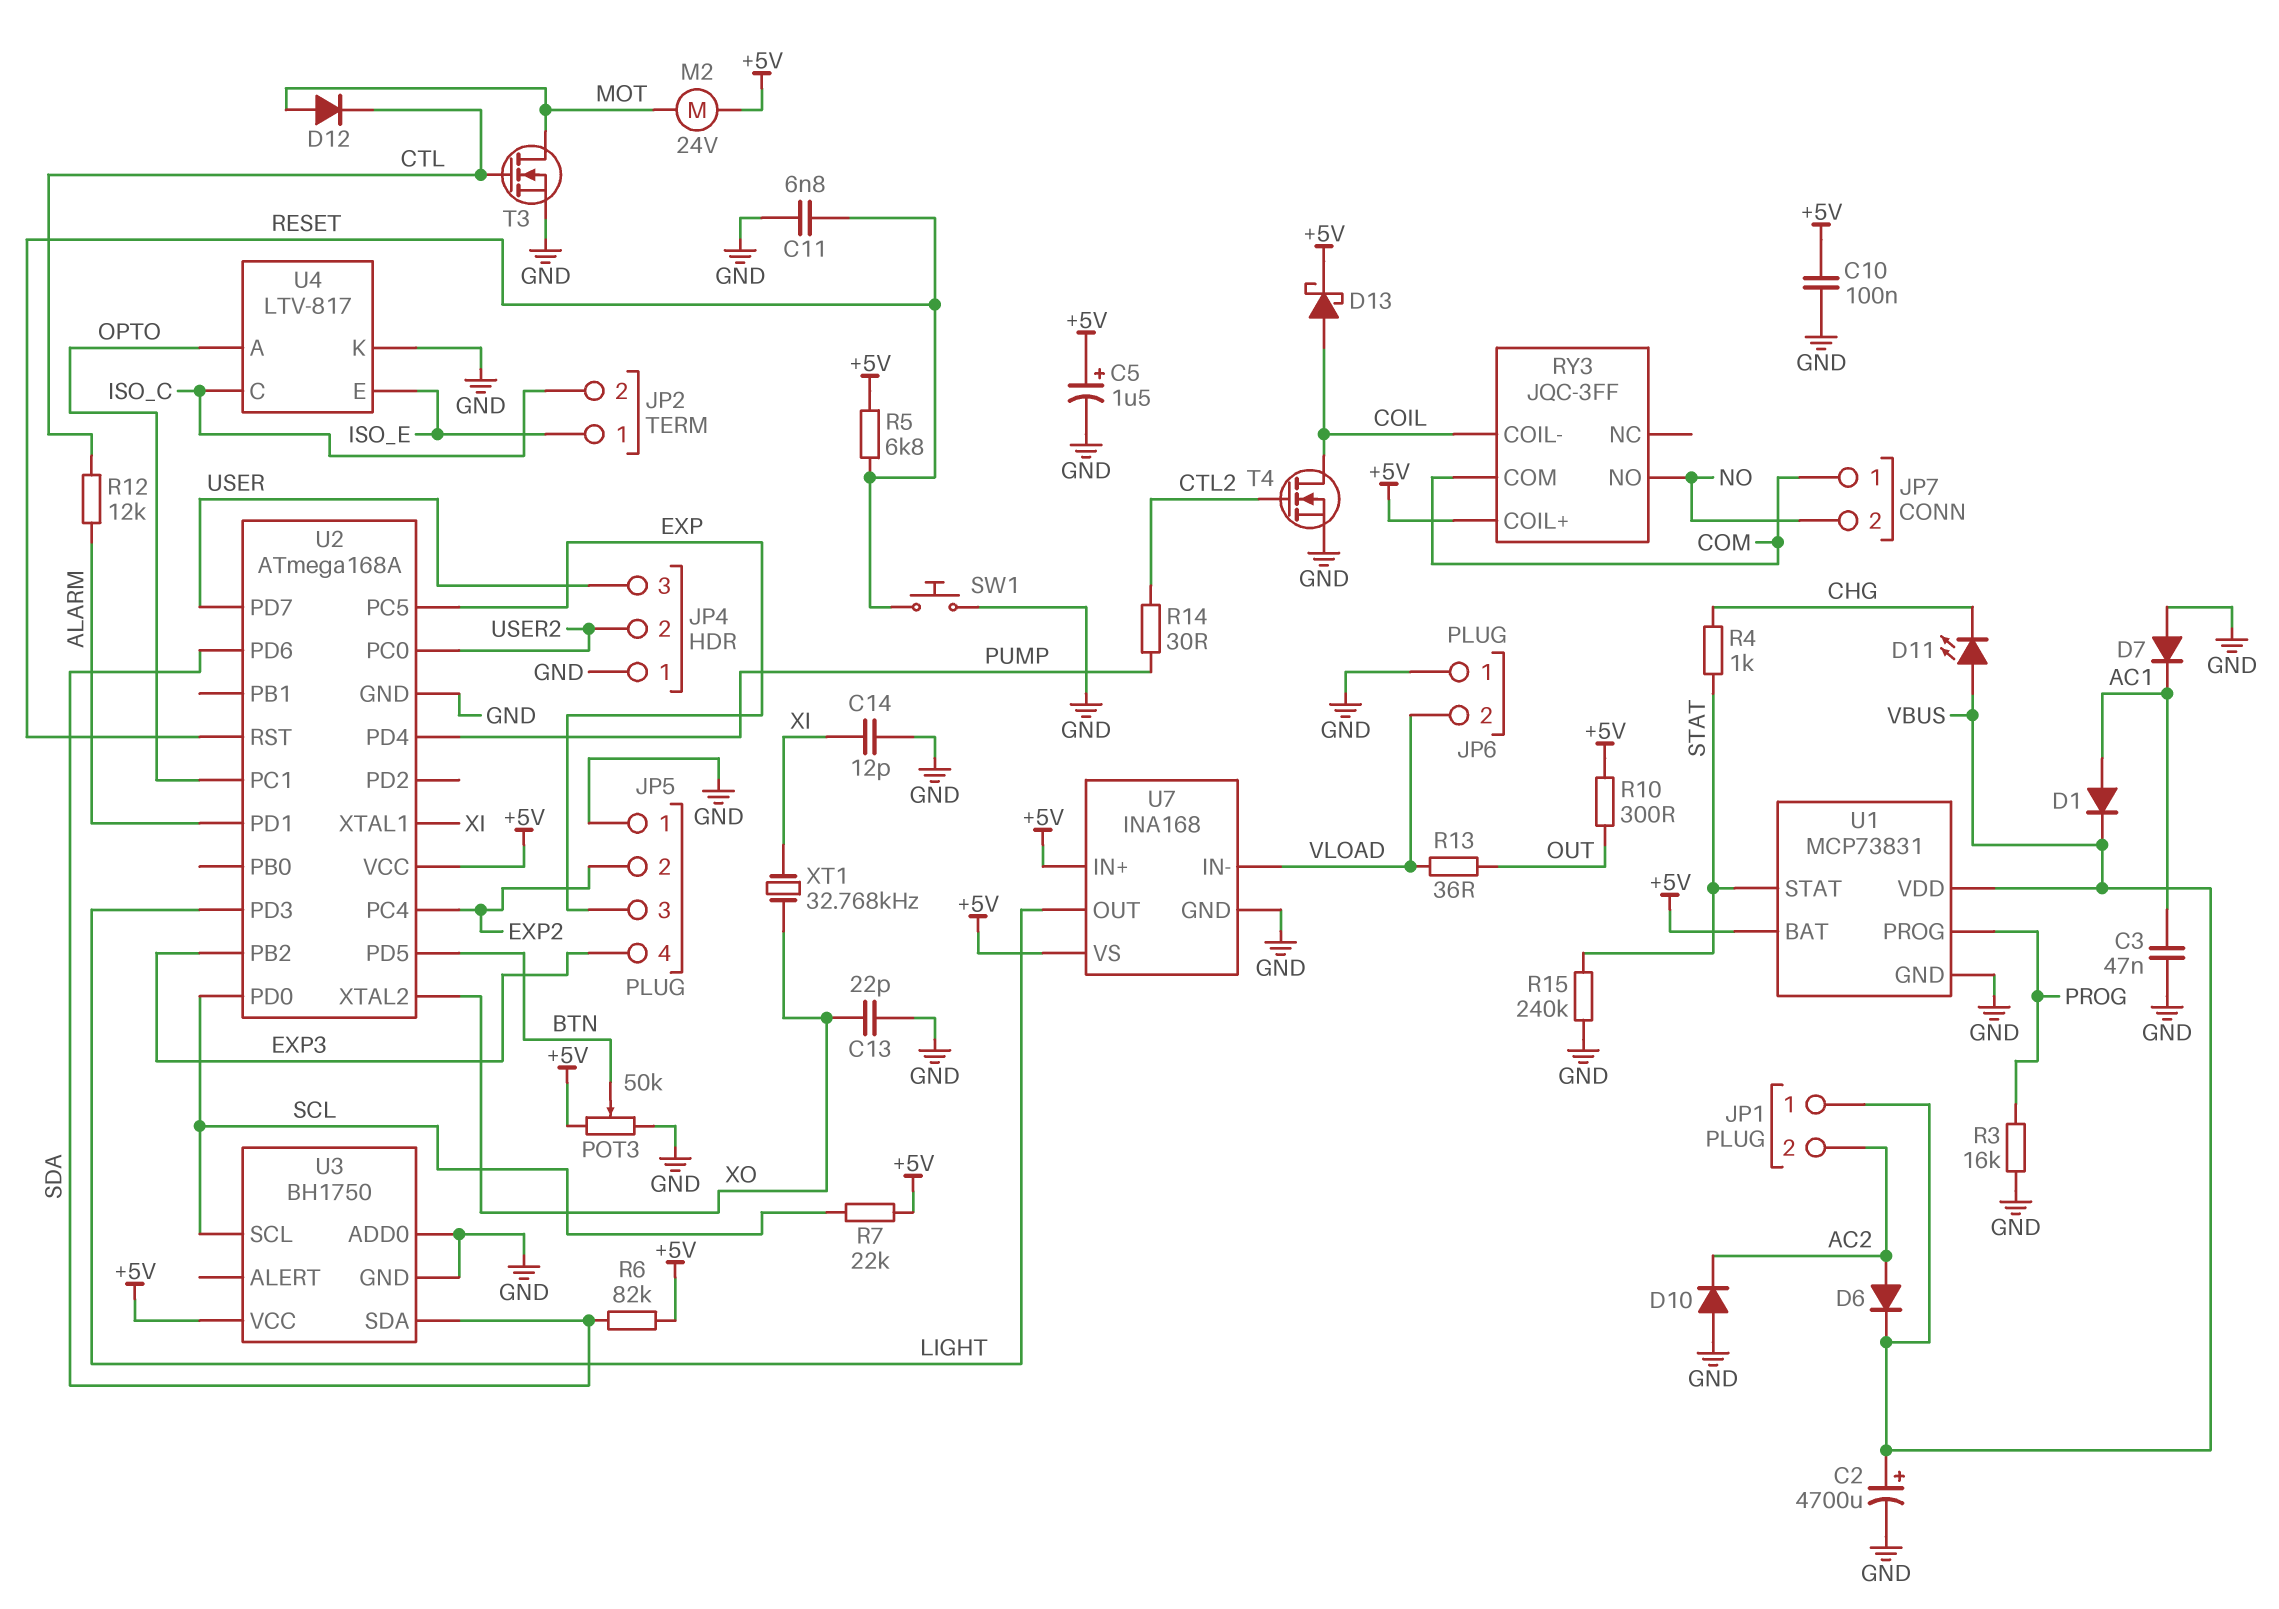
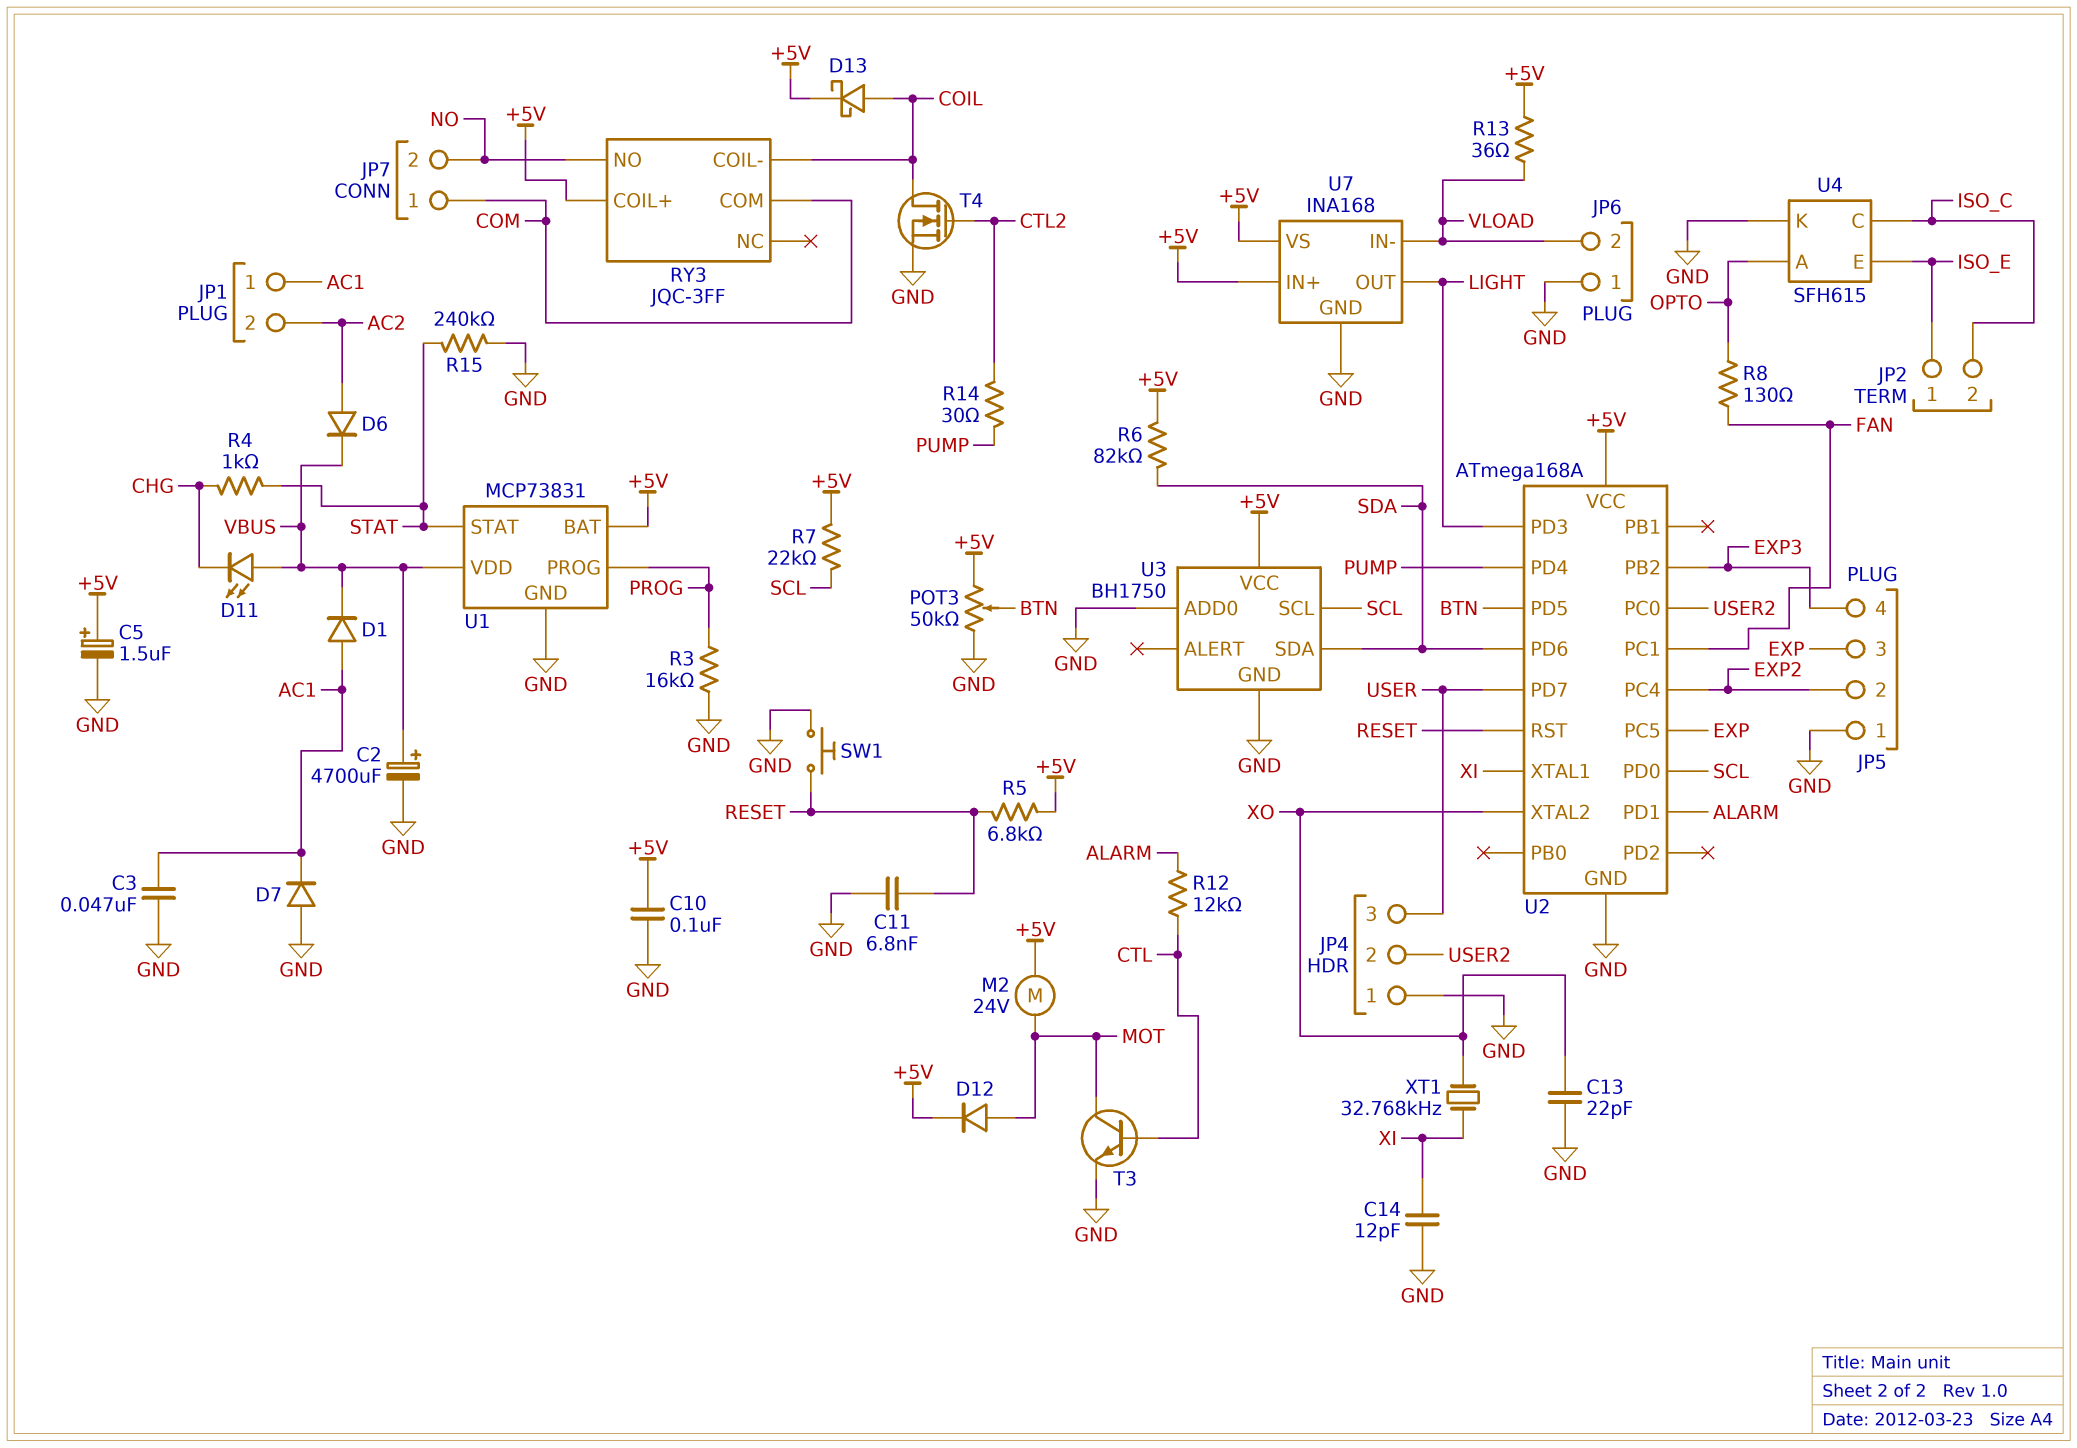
D10: diode (A GND, K AC2) -> none
D12: diode (A MOT, K CTL) -> diode (A MOT, K +5V)
JP1 pin 1: VBUS -> AC1
R8: none -> 130 (FAN, OPTO)
R10: 300 (+5V, OUT) -> none
R13: 36 (OUT, VLOAD) -> 36 (+5V, VLOAD)
T3: NMOS (G CTL, D MOT, S GND) -> NPN (B CTL, C MOT, E GND)
U2 pin PC1: OPTO -> FAN
U4: LTV-817 -> SFH615

